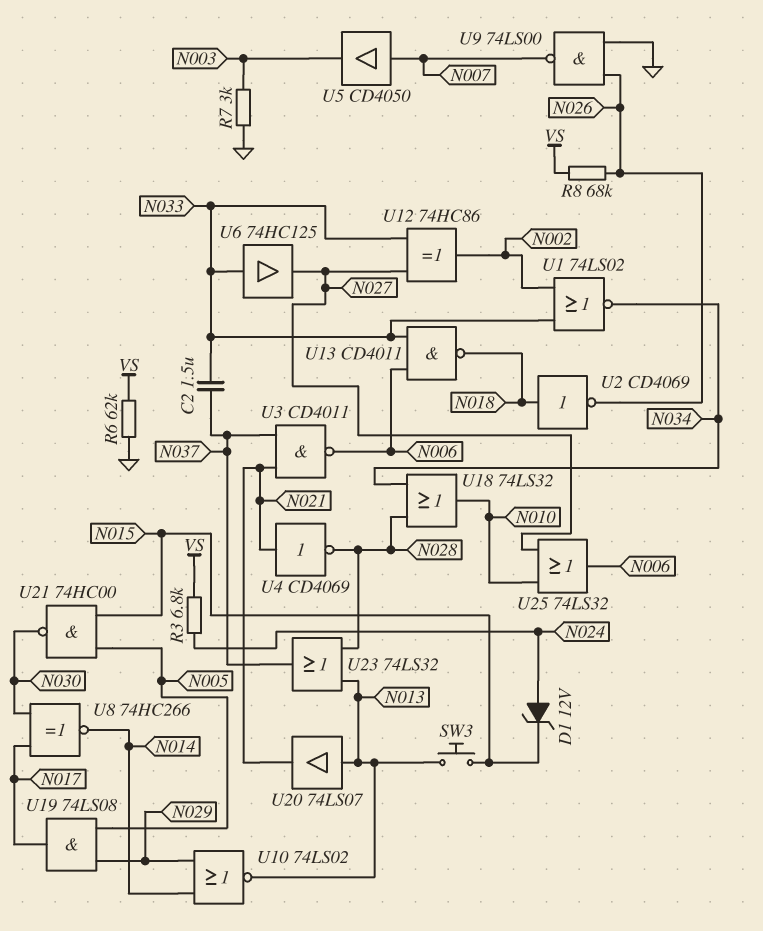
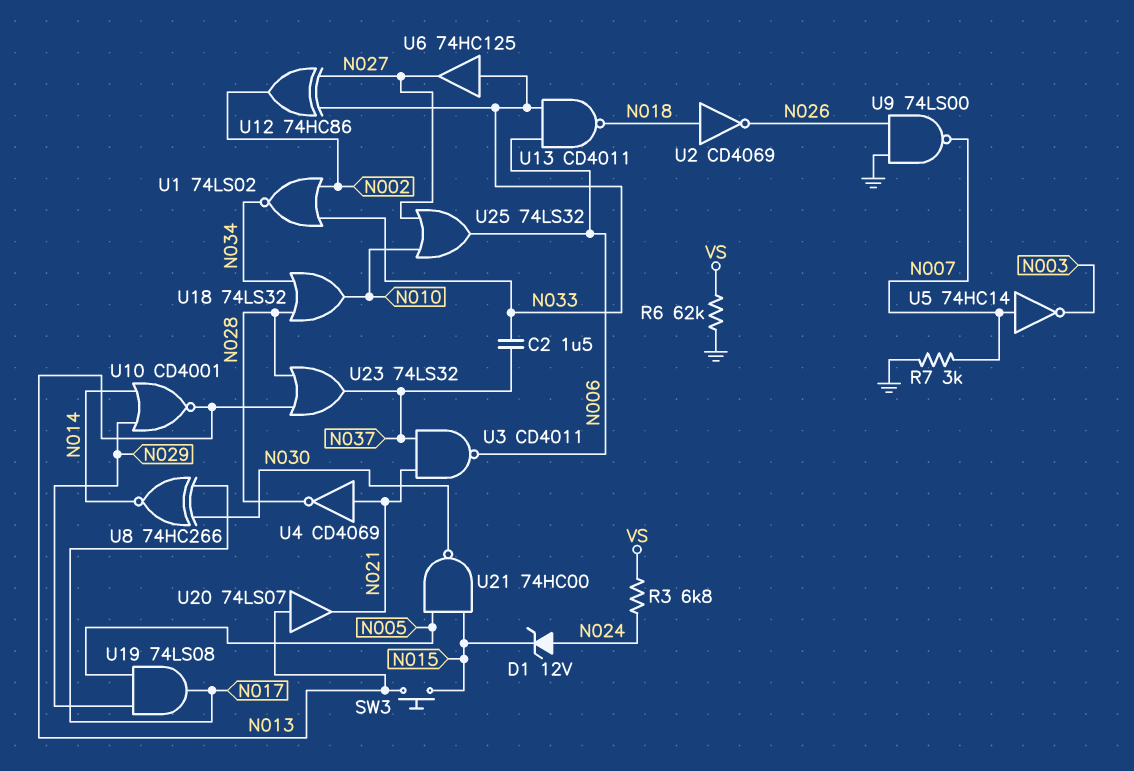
R7: 3k (GND, N003) -> 3k (GND, N007)
R8: 68k (N026, VS) -> none
U5: buffer CD4050 (in N007, out N003) -> NOT 74HC14 (in N007, out N003)
U10: NOR 74LS02 (in N014, in N029, out N013) -> NOR CD4001 (in N014, in N029, out N013)

